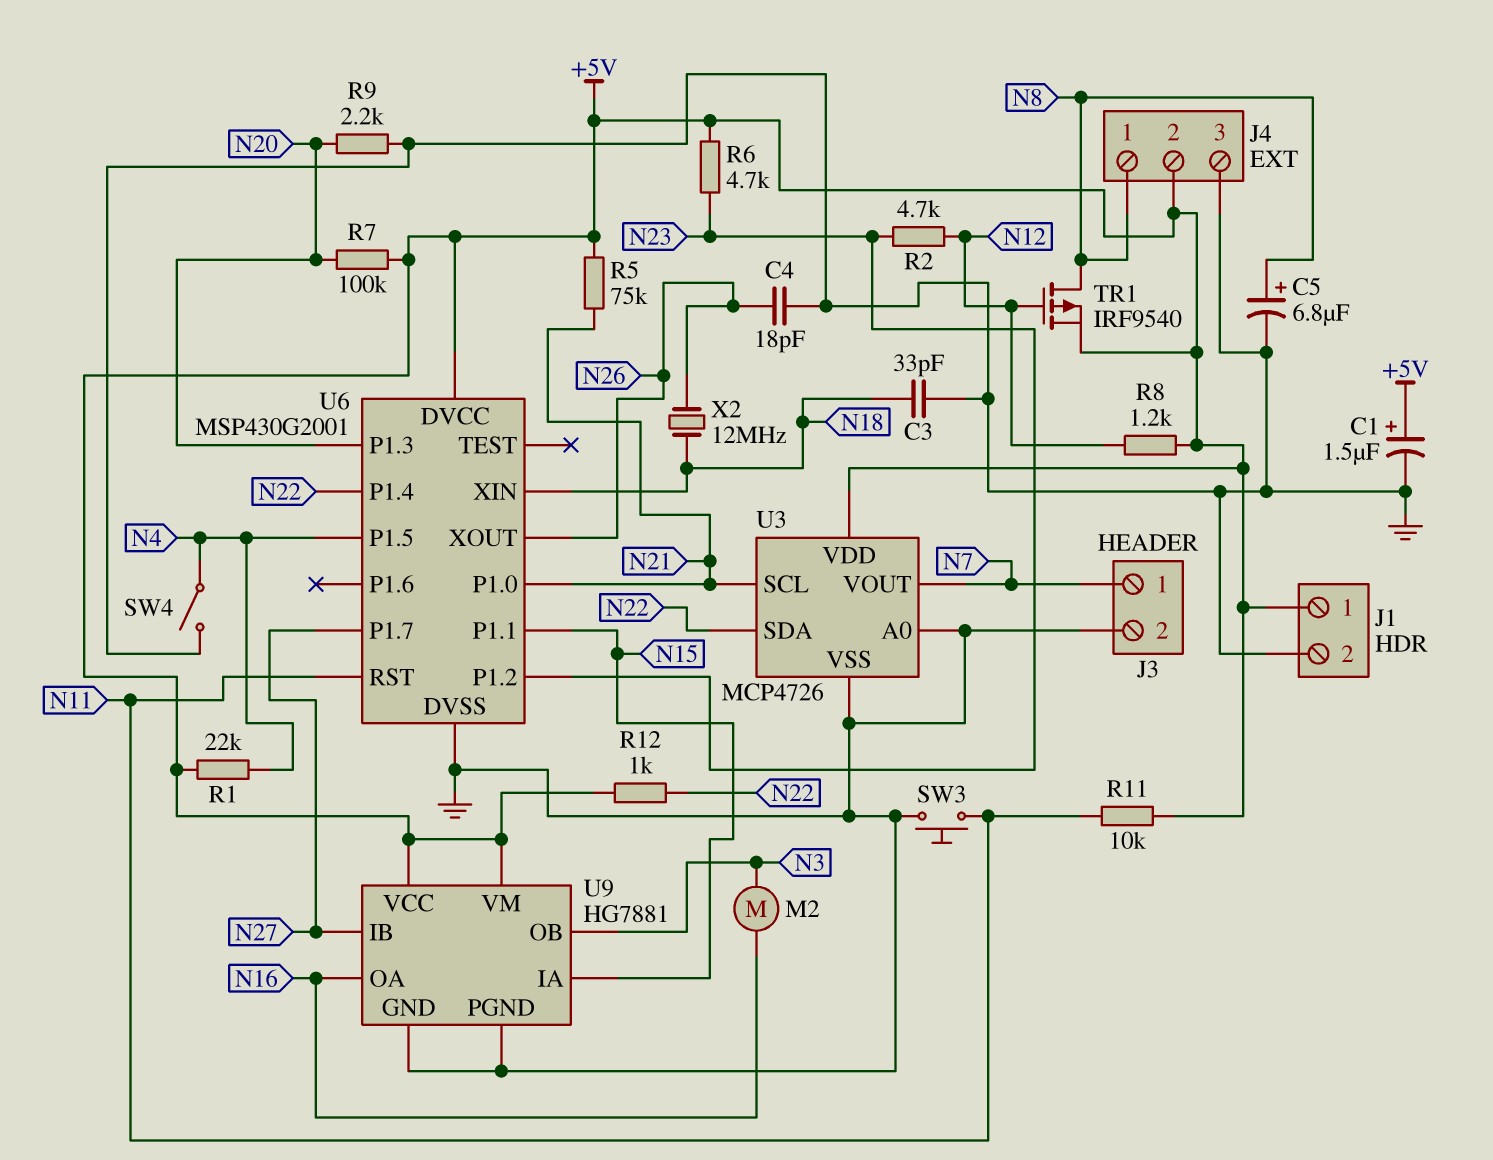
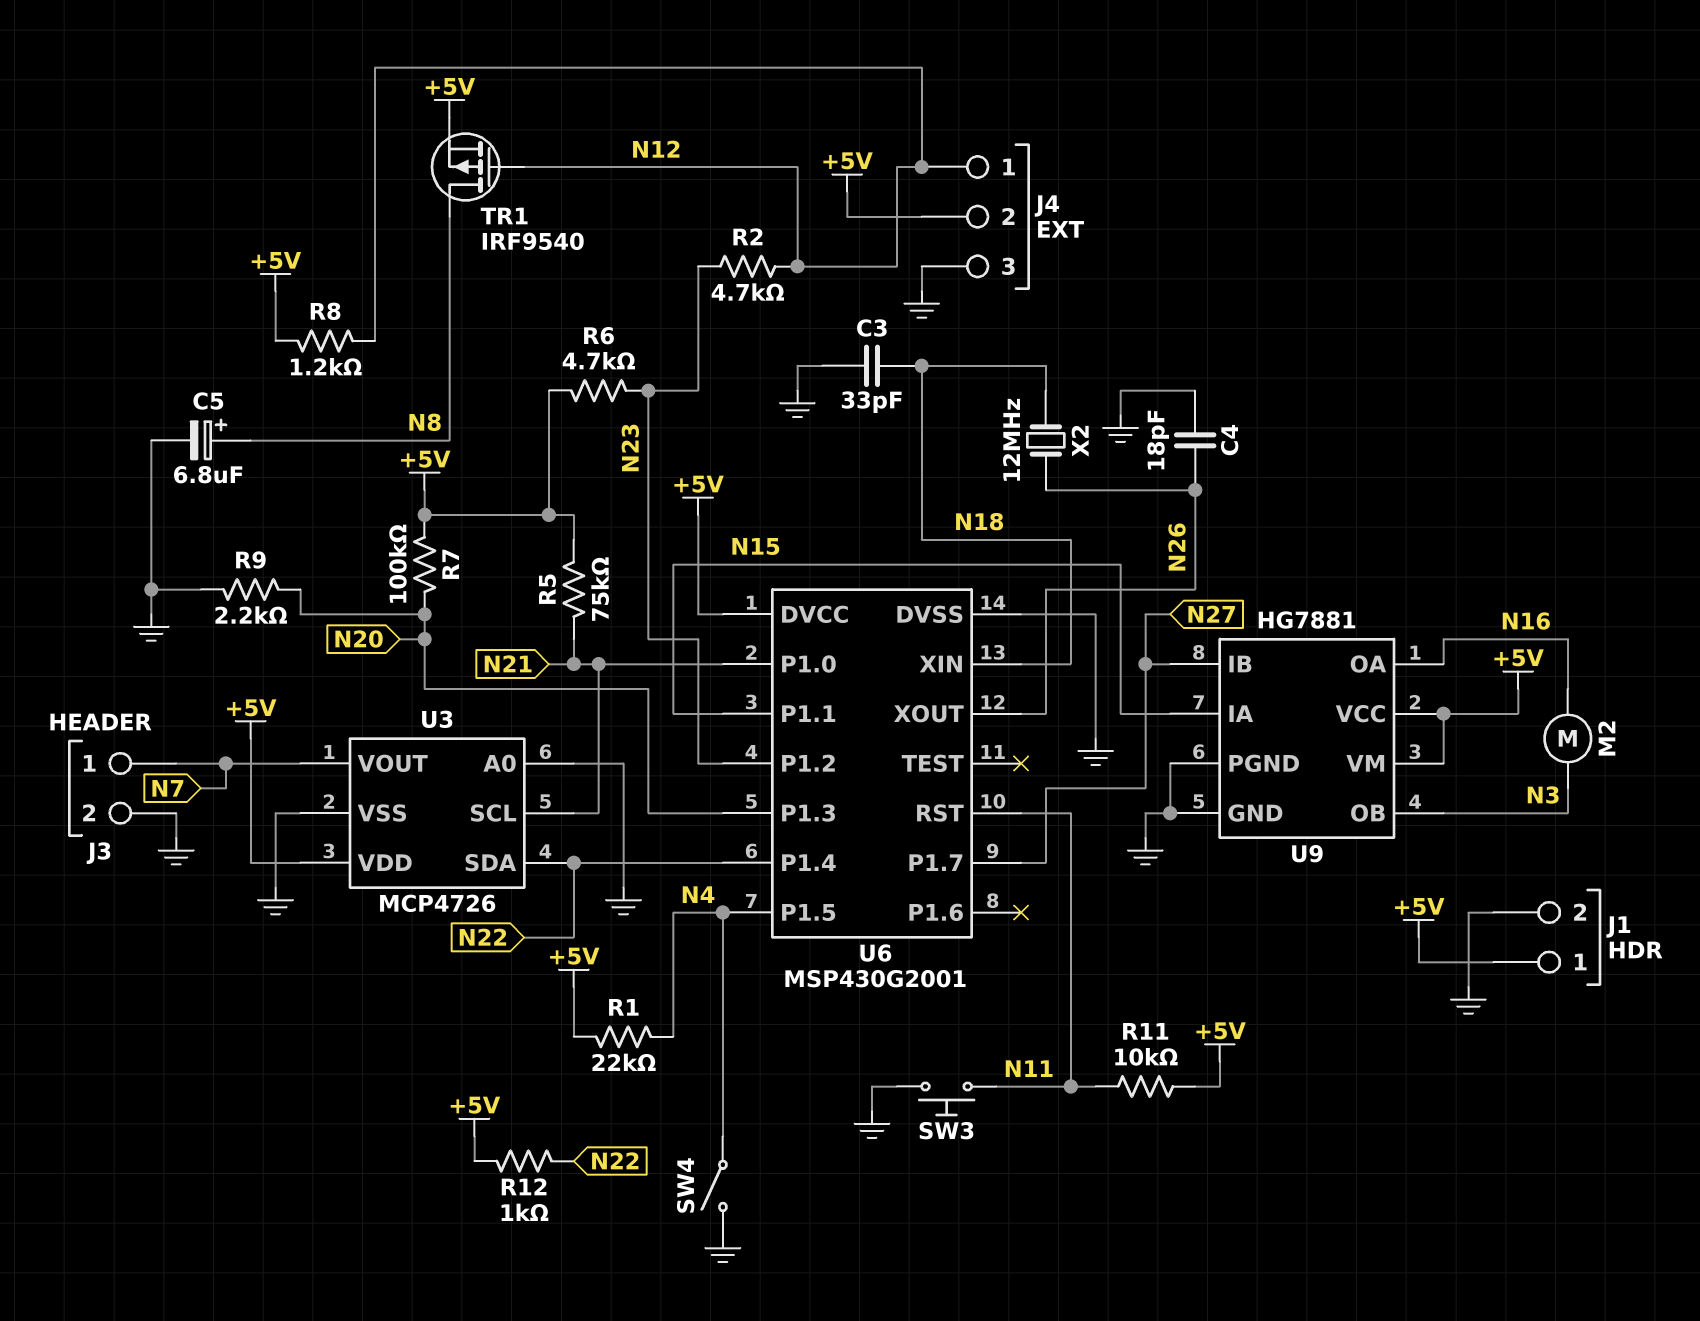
C1: 1.5uF (plus +5V, minus GND) -> none
J4 pin 1: N8 -> N12

